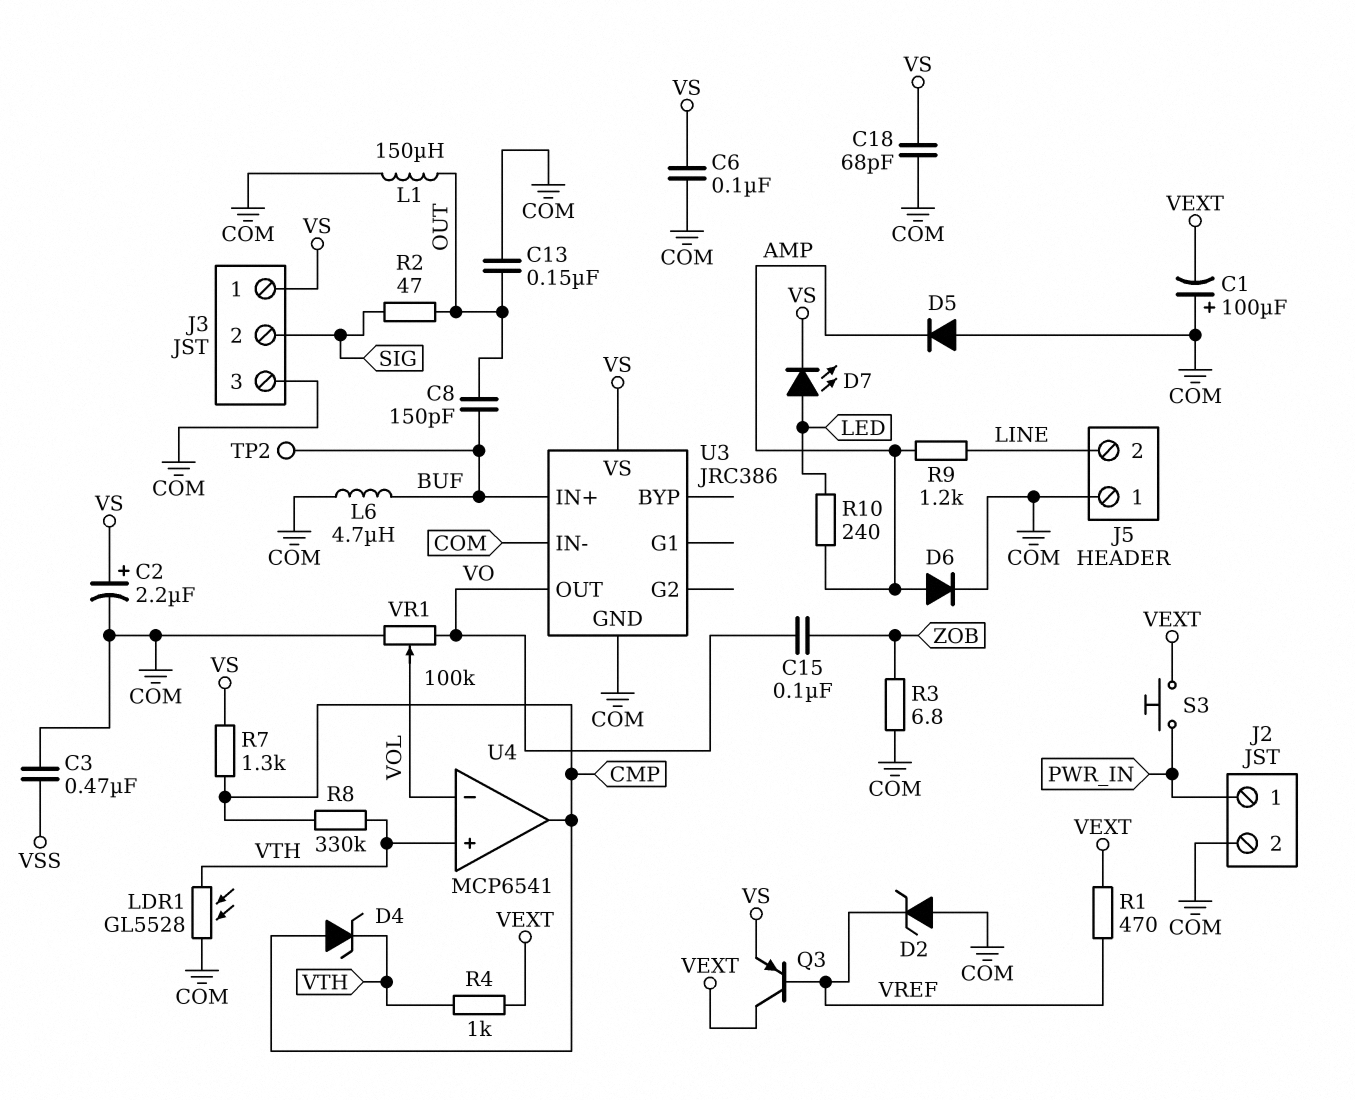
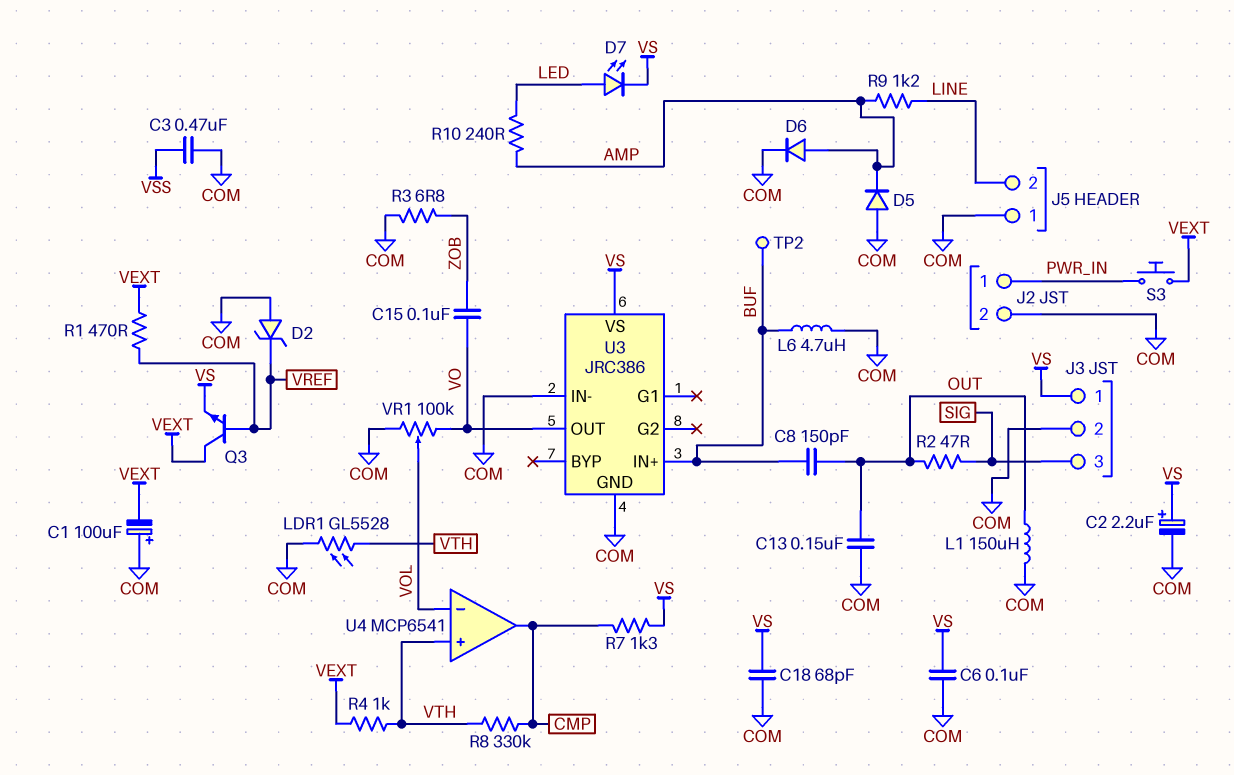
D4: zener (A CMP, K VTH) -> none
J3 pin 2: SIG -> COM
J3 pin 3: COM -> SIG
Q3: PNP (B VREF, C VEXT, E VS) -> NPN (B VREF, C VEXT, E VS)

